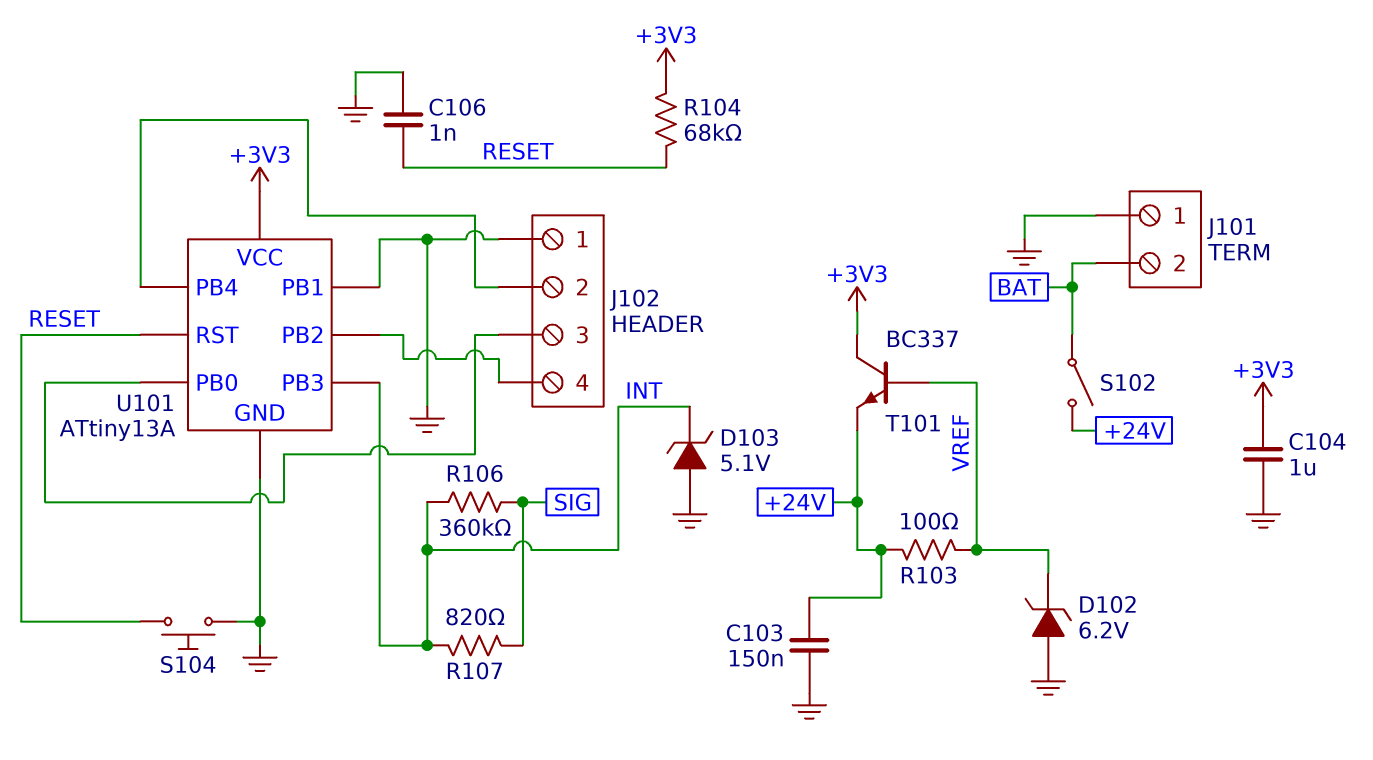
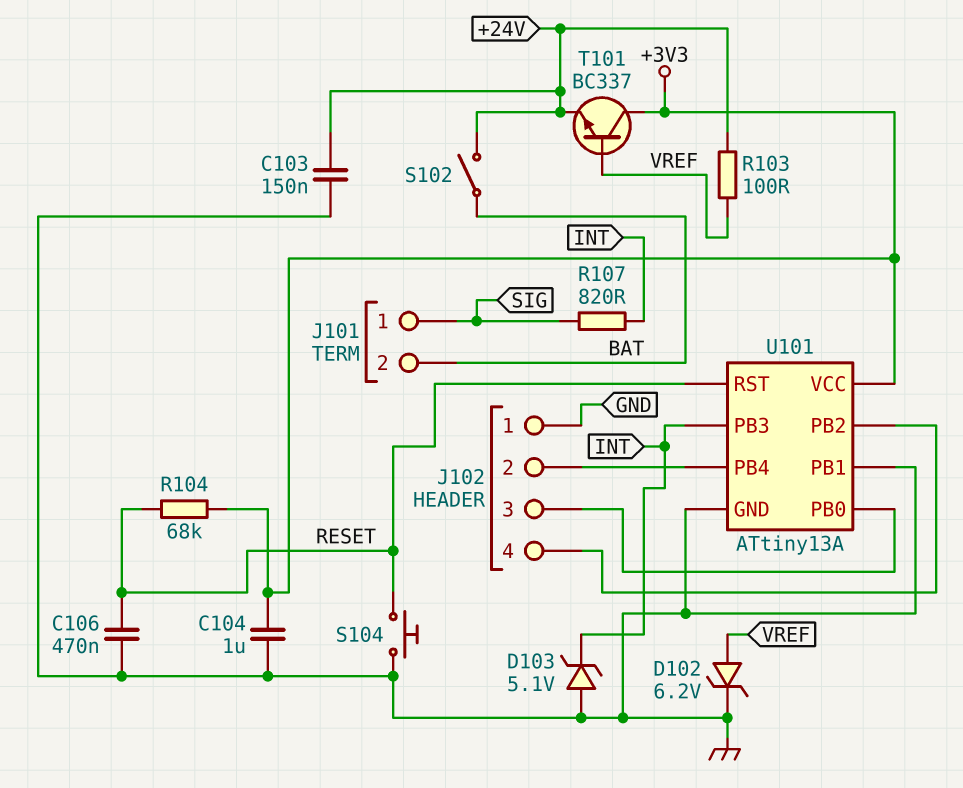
C106: 1nF (GND, RESET) -> 470nF (GND, RESET)
D102: zener 6.2V (A GND, K VREF) -> zener 6.2V (A VREF, K GND)
J101 pin 1: GND -> SIG
R106: 360k (INT, SIG) -> none

